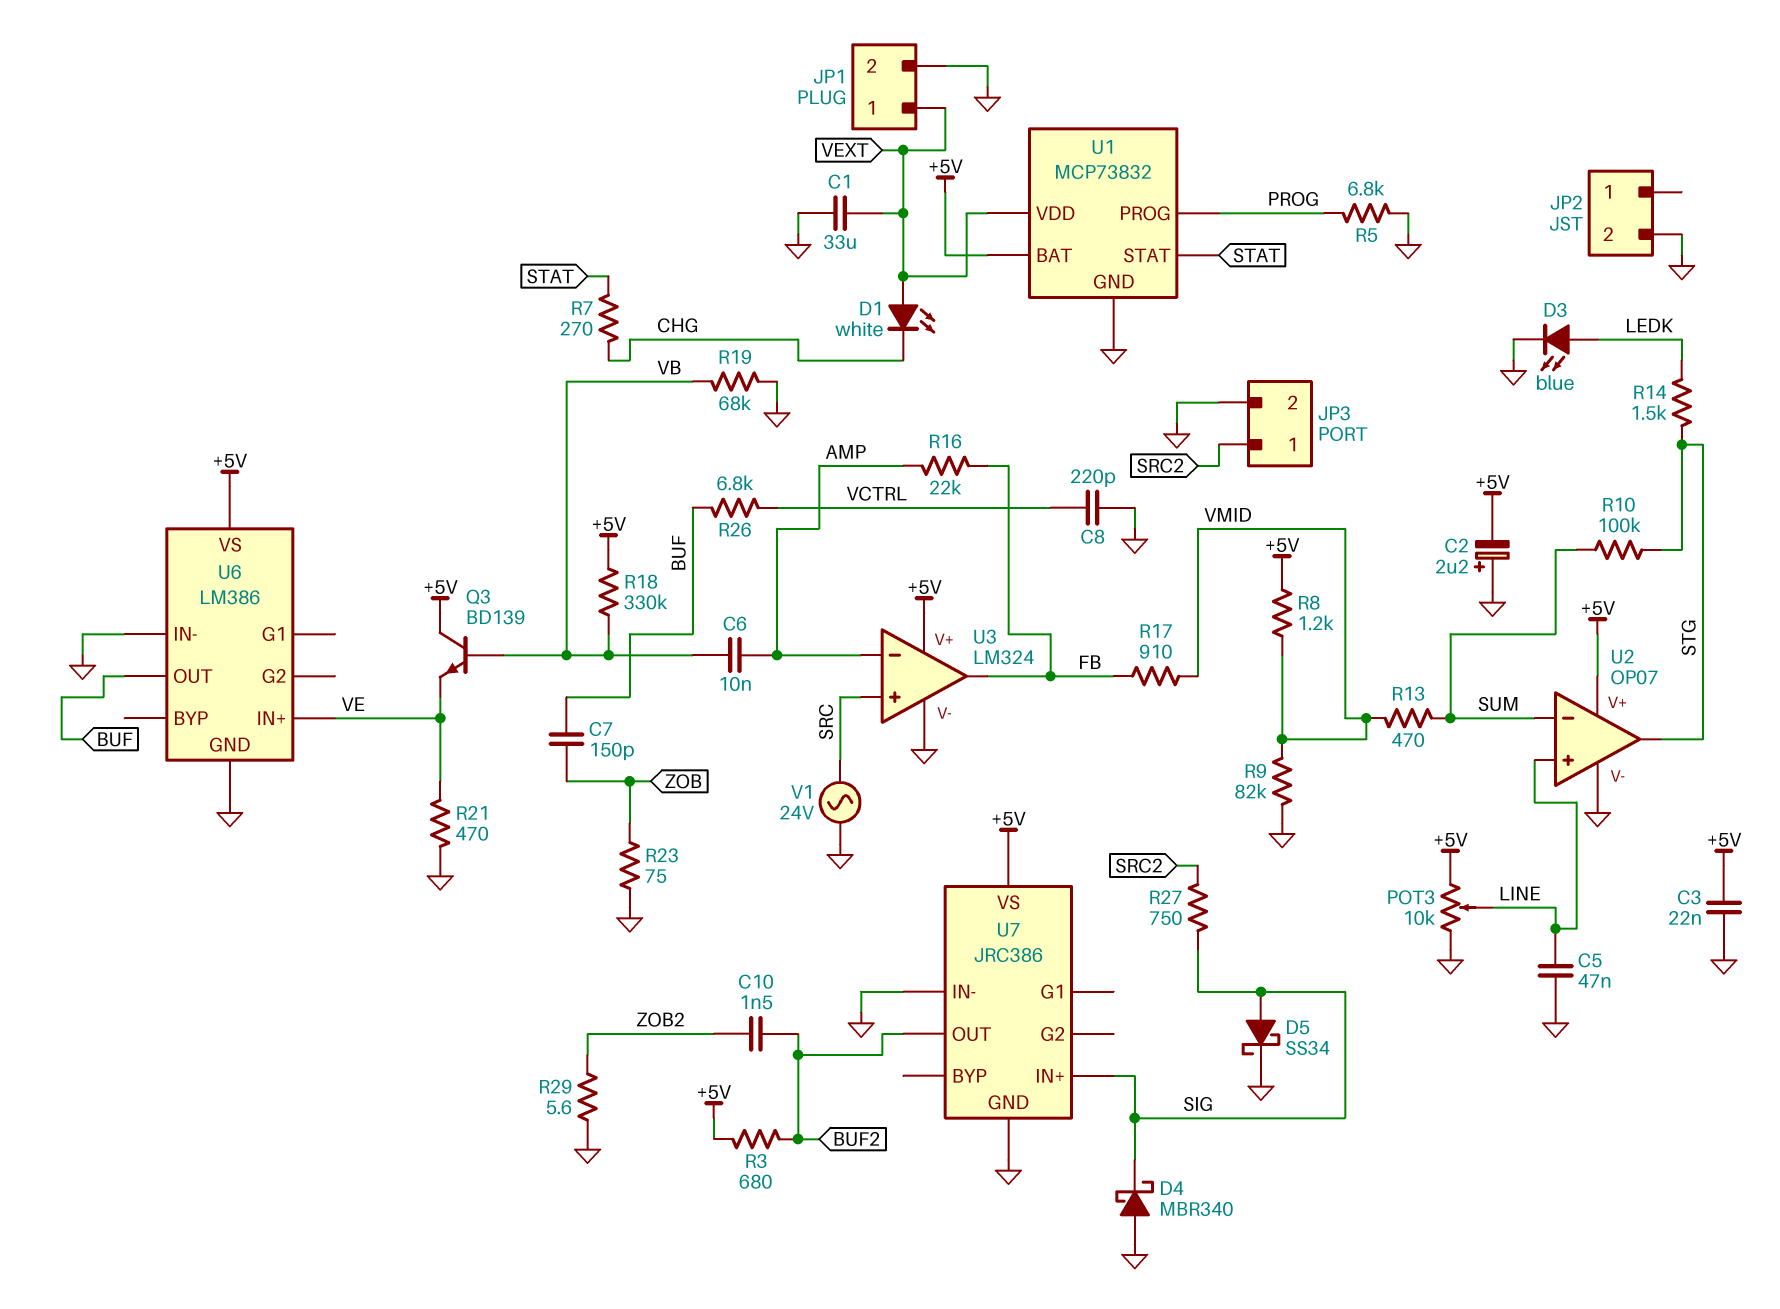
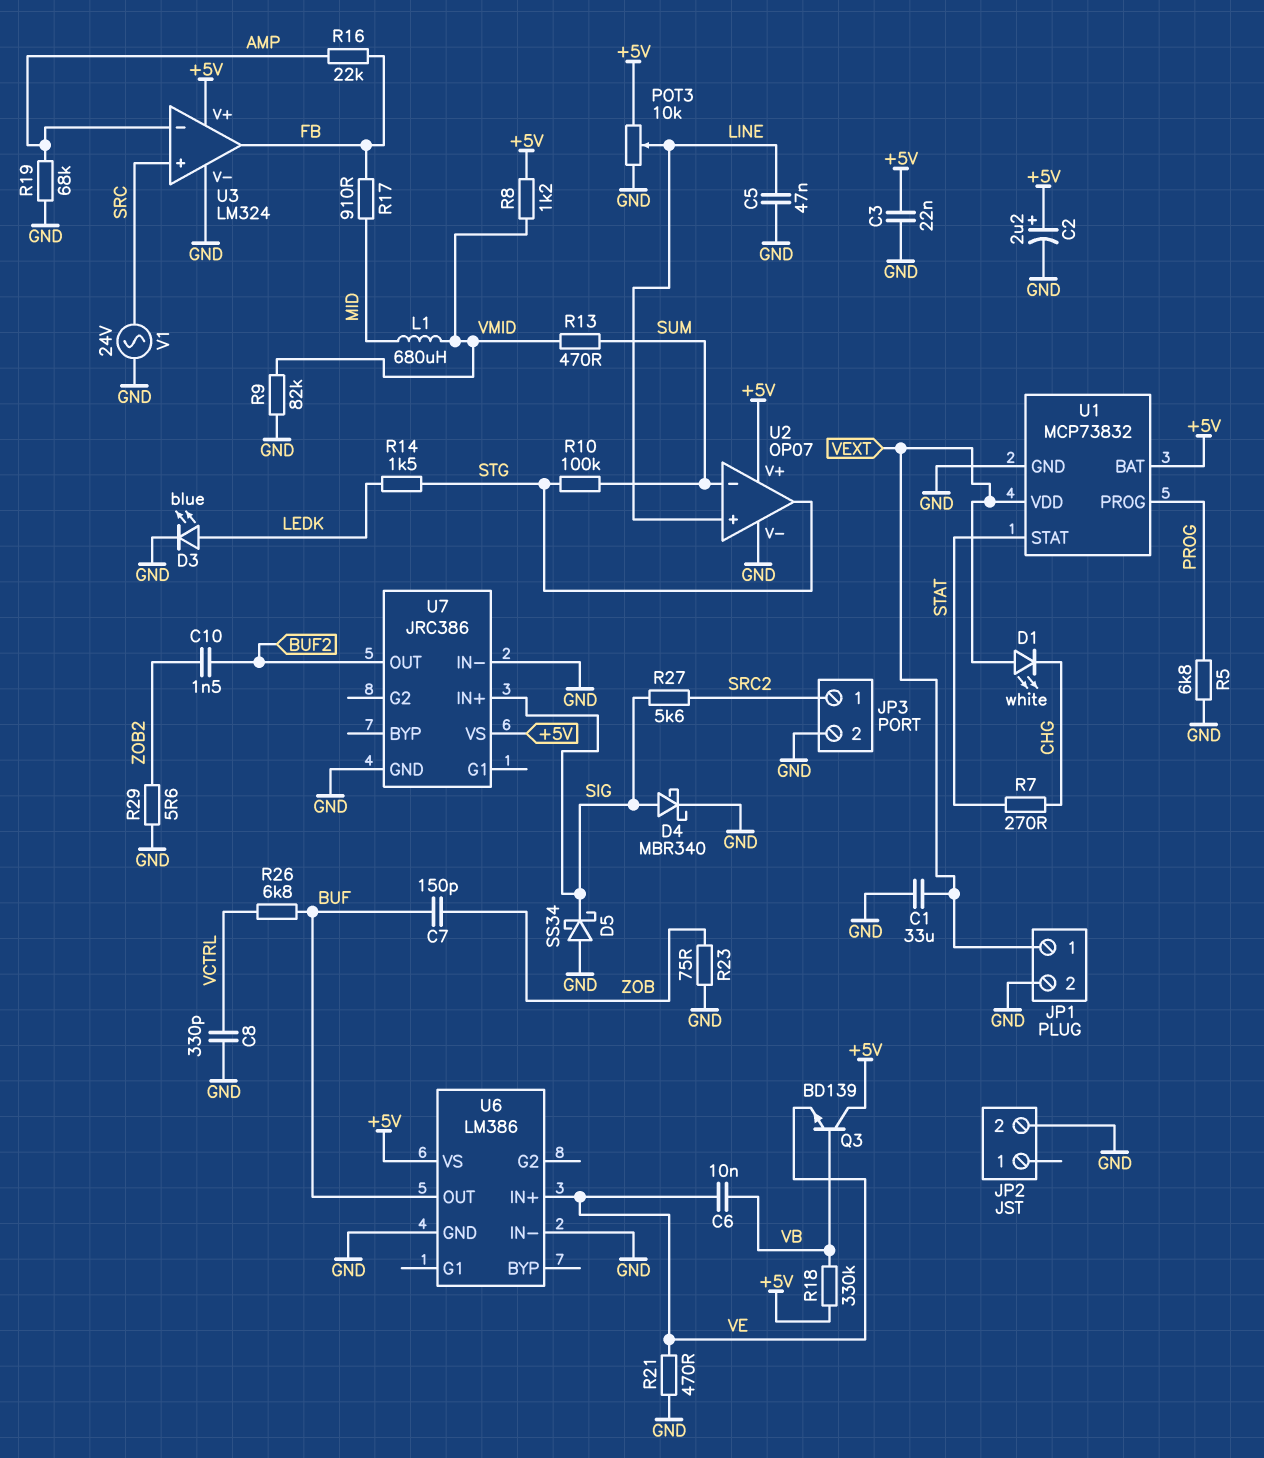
C2: 2.2uF (plus GND, minus +5V) -> 2.2uF (plus +5V, minus GND)
C6: 10nF (AMP, VB) -> 10nF (VB, VE)
C8: 220pF (GND, VCTRL) -> 330pF (GND, VCTRL)
D4: schottky MBR340 (A GND, K SIG) -> schottky MBR340 (A SIG, K GND)
D5: schottky SS34 (A SIG, K GND) -> schottky SS34 (A GND, K SIG)
L1: none -> 680uH (MID, VMID)
R3: 680 (+5V, BUF2) -> none
R17: 910 (FB, VMID) -> 910 (FB, MID)
R19: 68k (GND, VB) -> 68k (AMP, GND)
R27: 750 (SIG, SRC2) -> 5.6k (SIG, SRC2)

